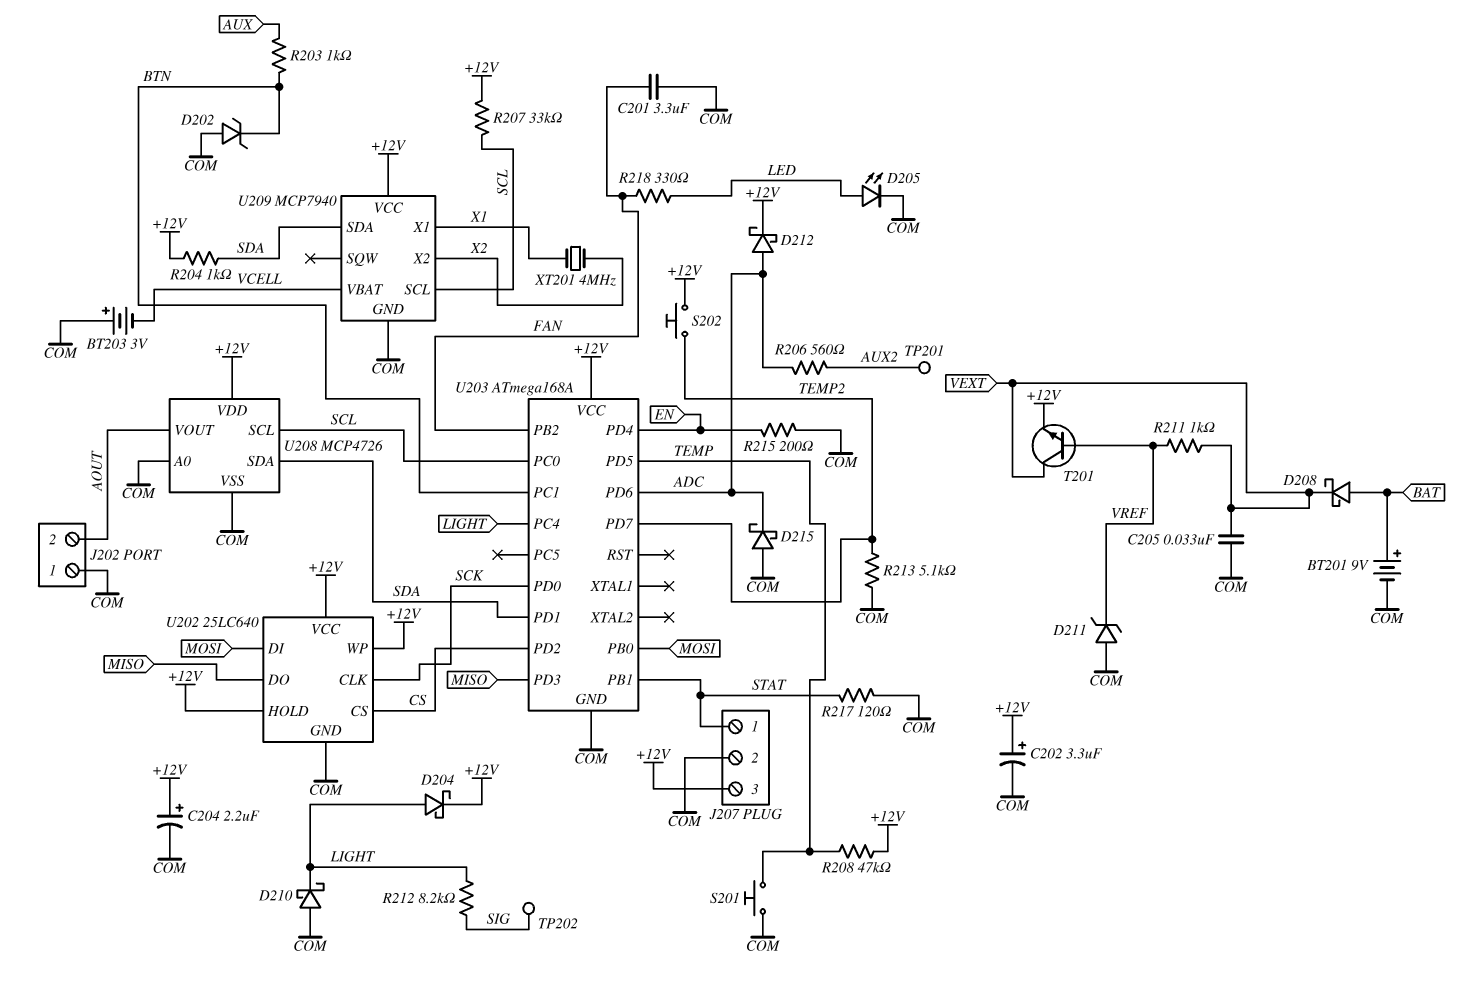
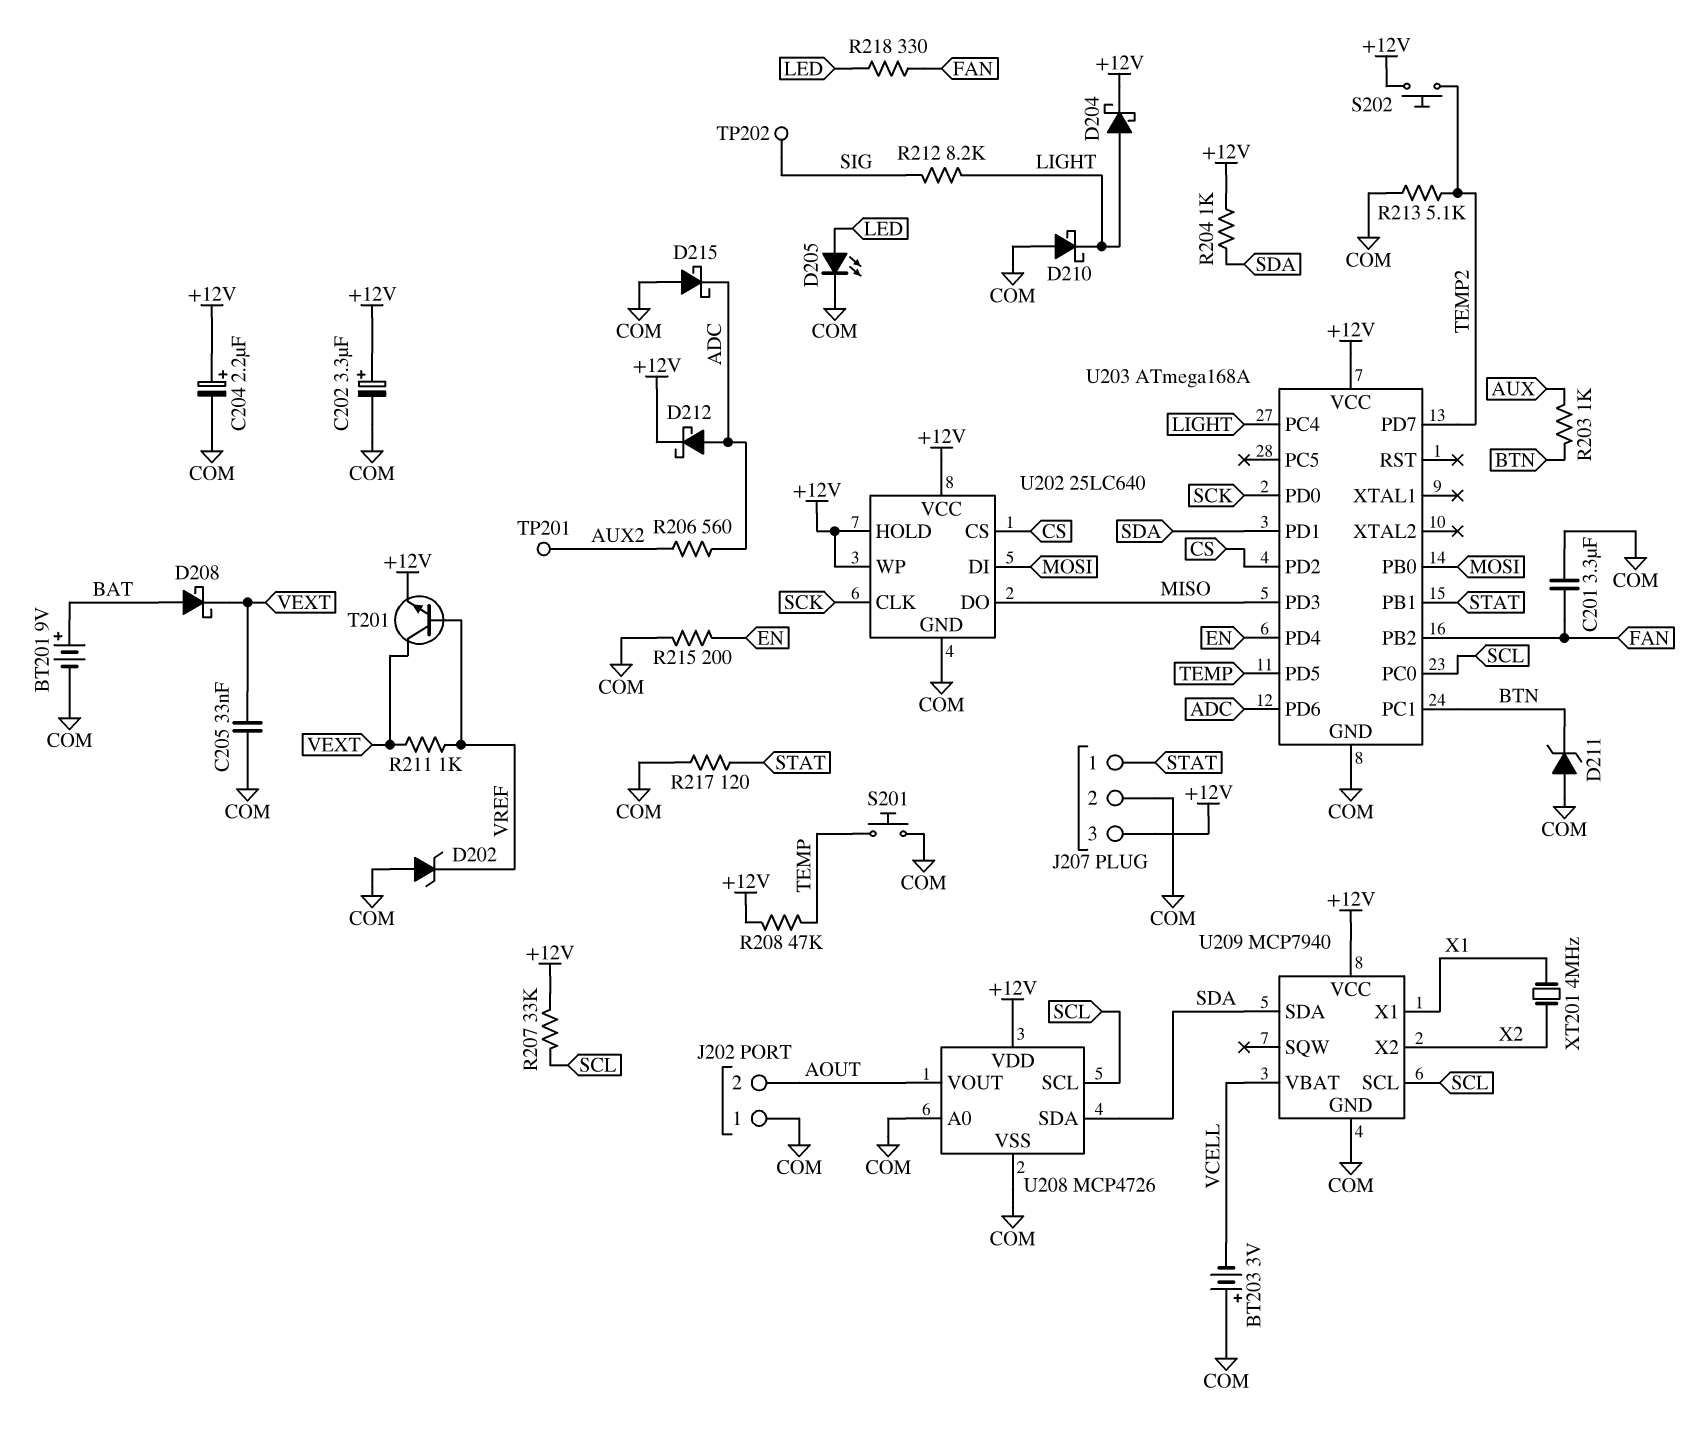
D202: zener (A COM, K BTN) -> zener (A COM, K VREF)
D211: zener (A COM, K VREF) -> zener (A COM, K BTN)

